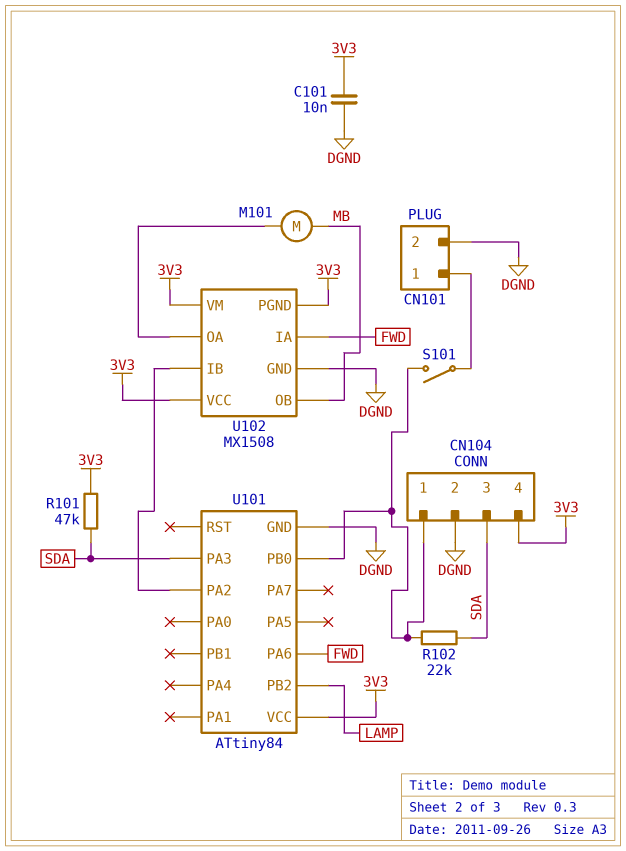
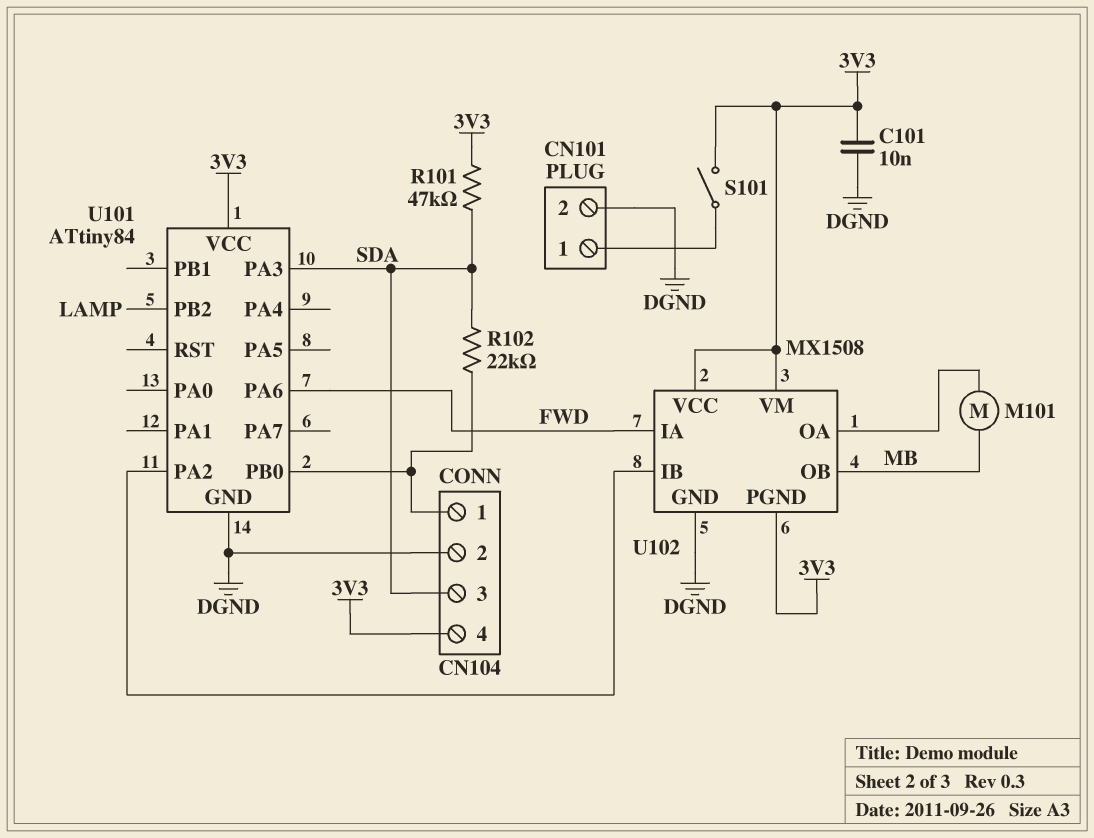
S101: switch (CN101/1, CN104/1) -> switch (3V3, CN101/1)

